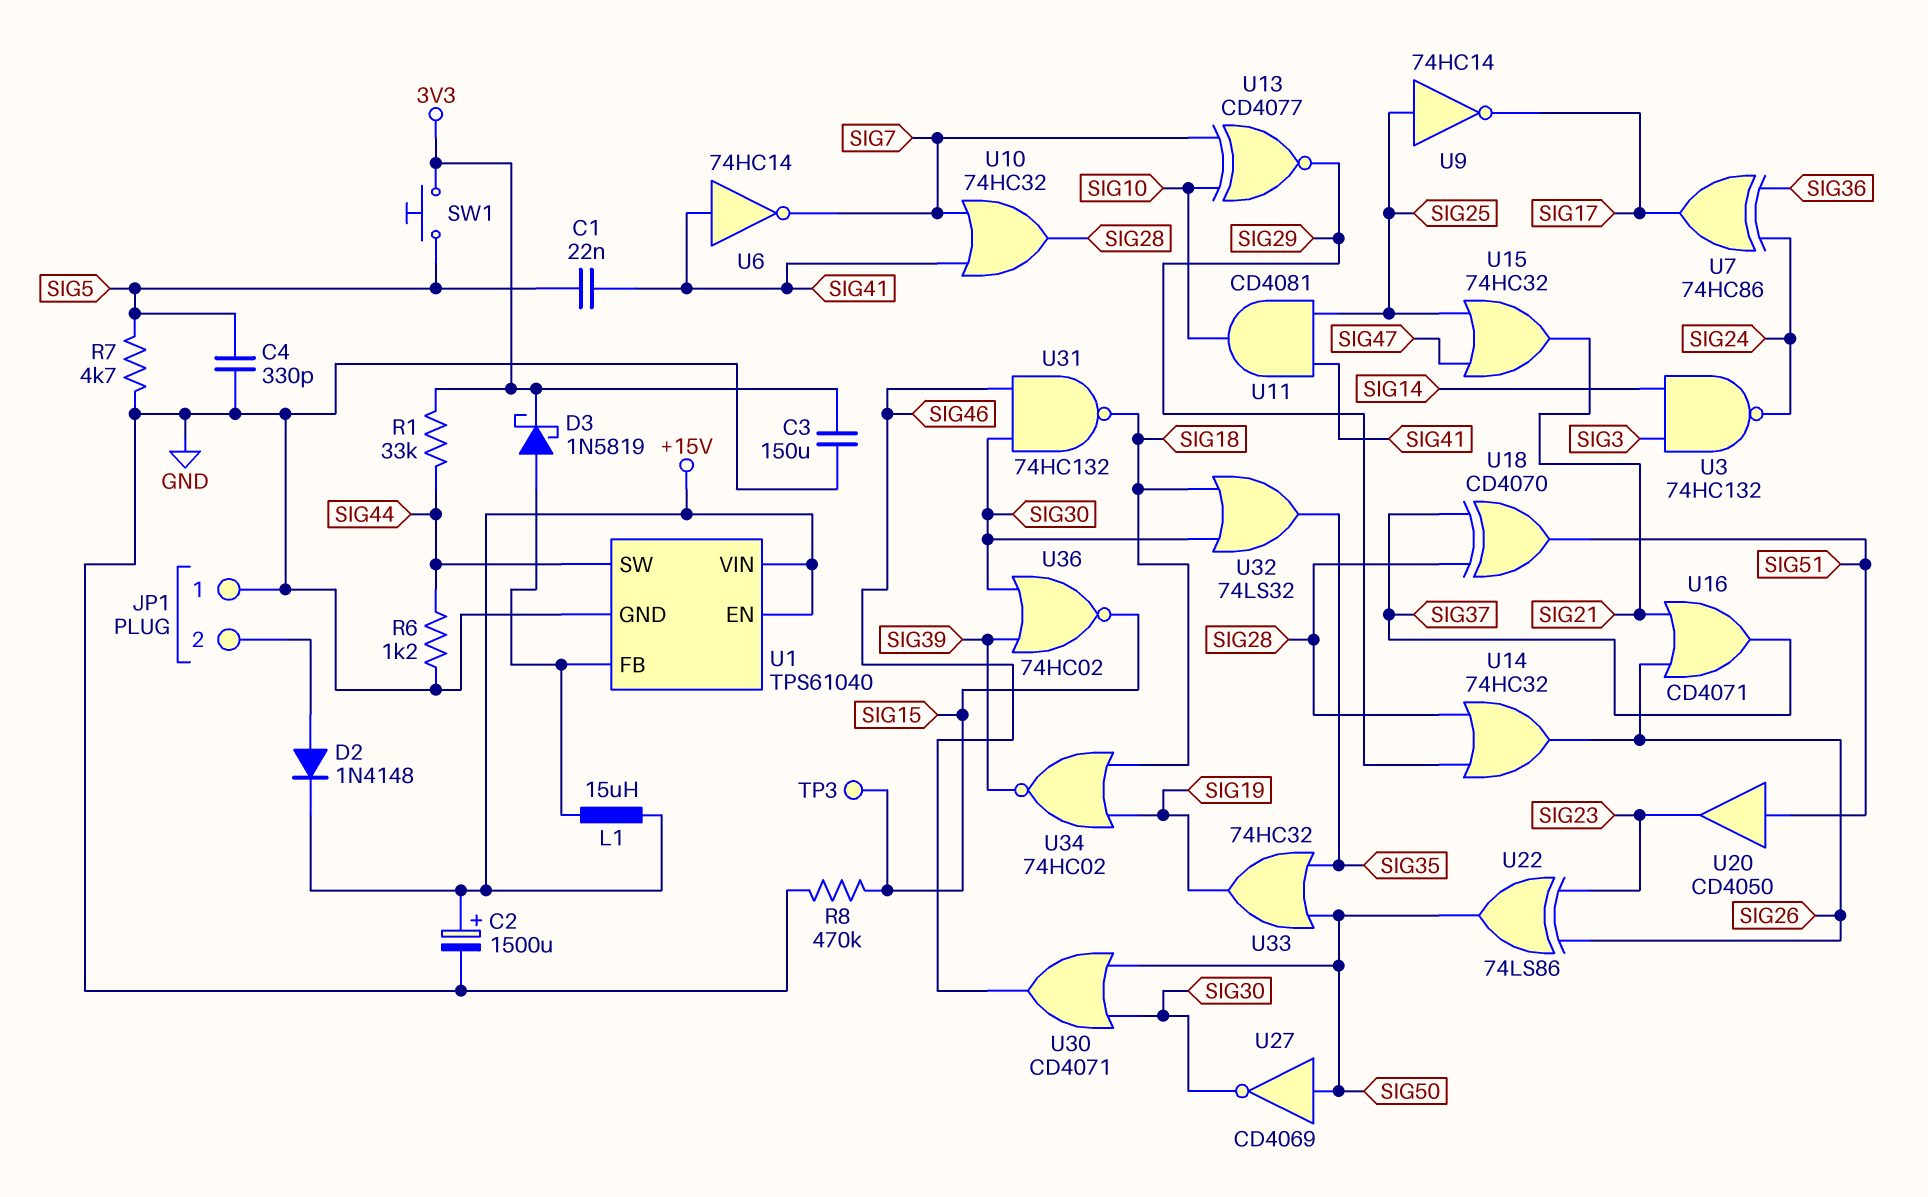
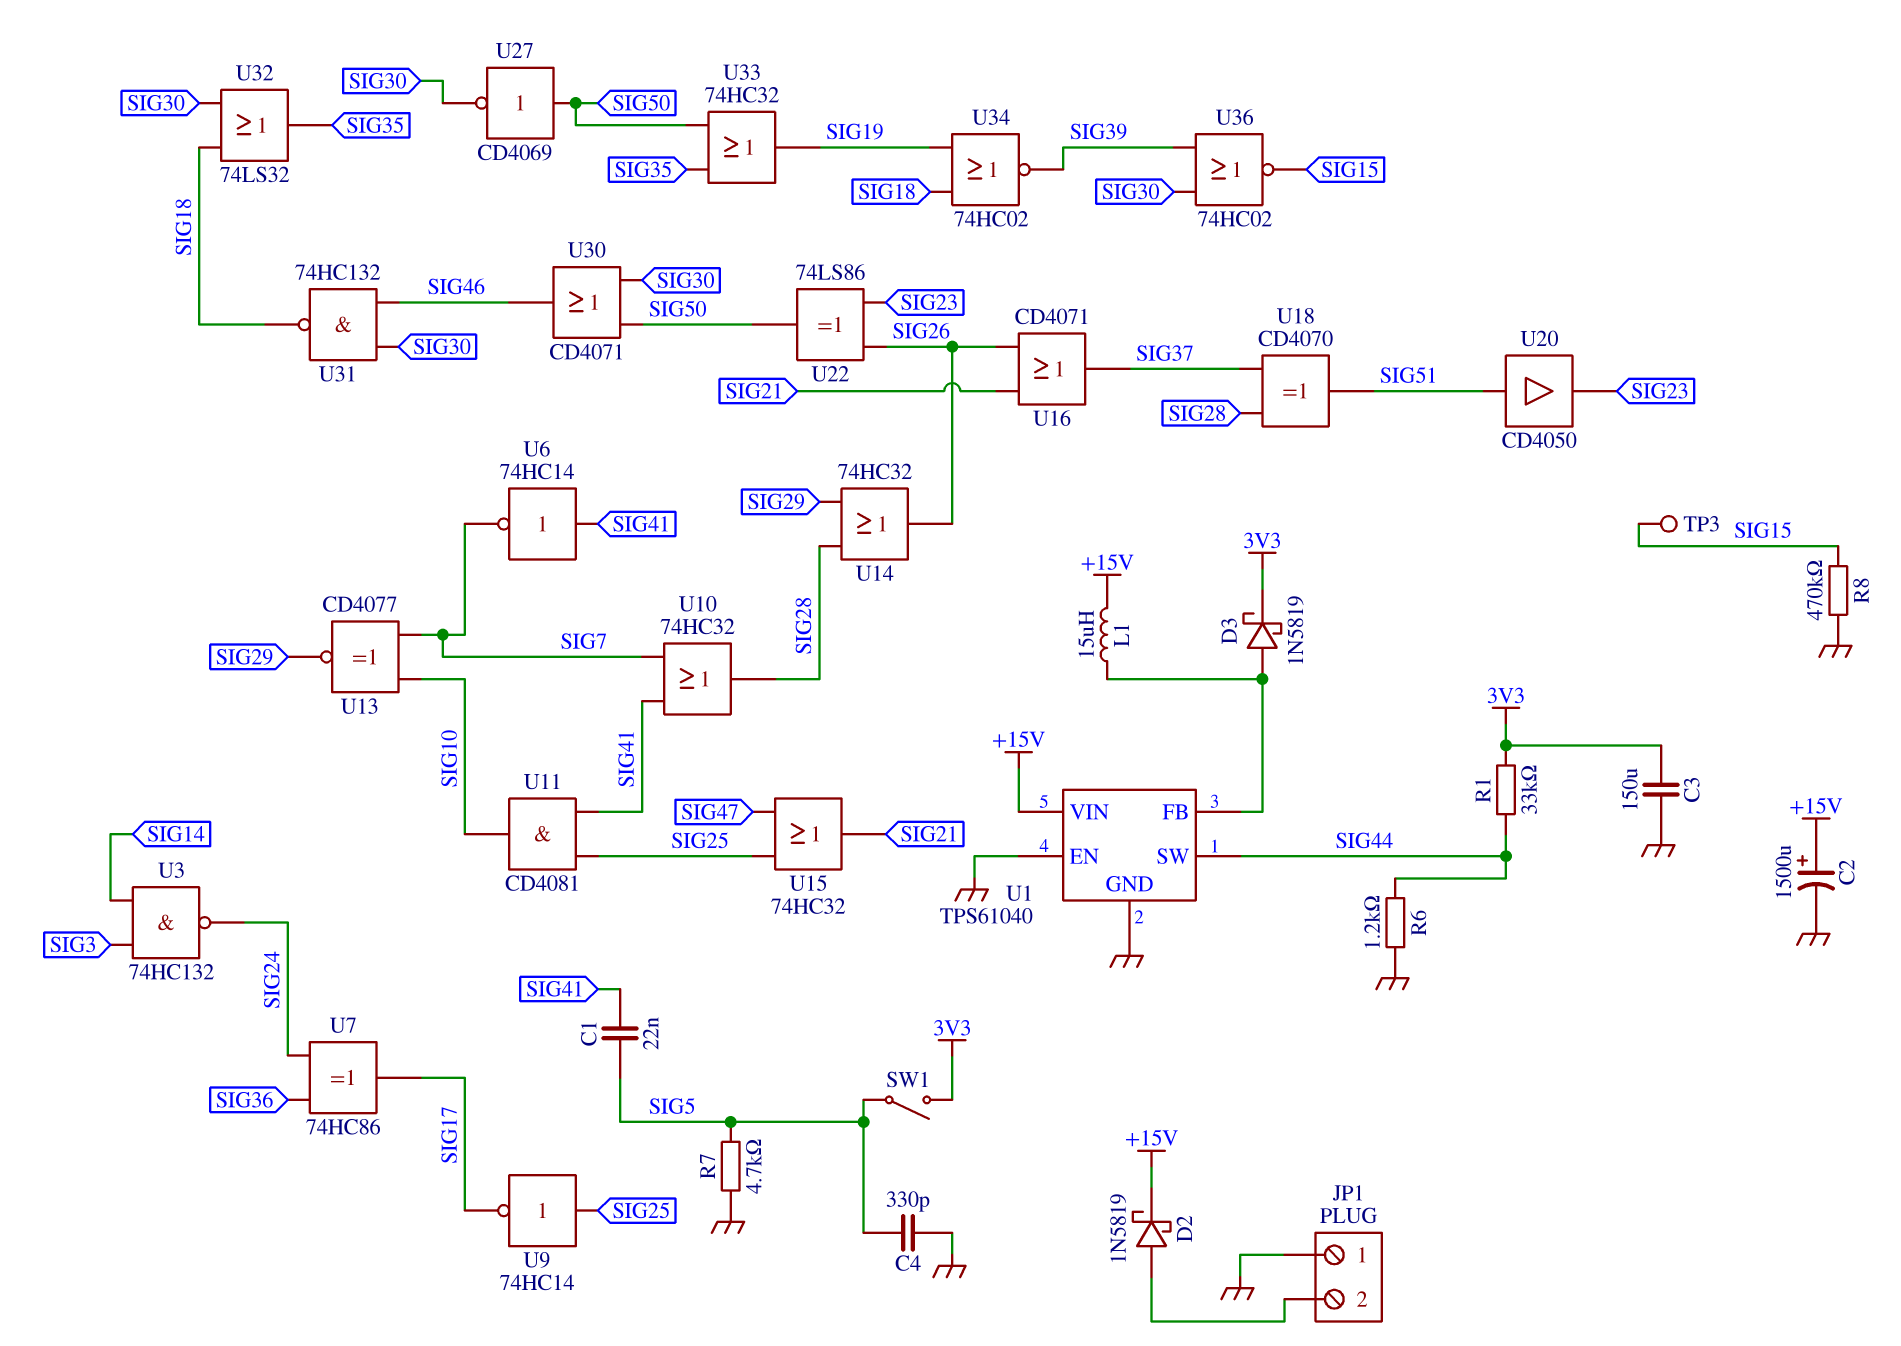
D2: diode 1N4148 (A JP1/2, K +15V) -> schottky 1N5819 (A JP1/2, K +15V)
SW1: button (3V3, SIG5) -> switch (3V3, SIG5)
U1 pin EN: +15V -> GND

